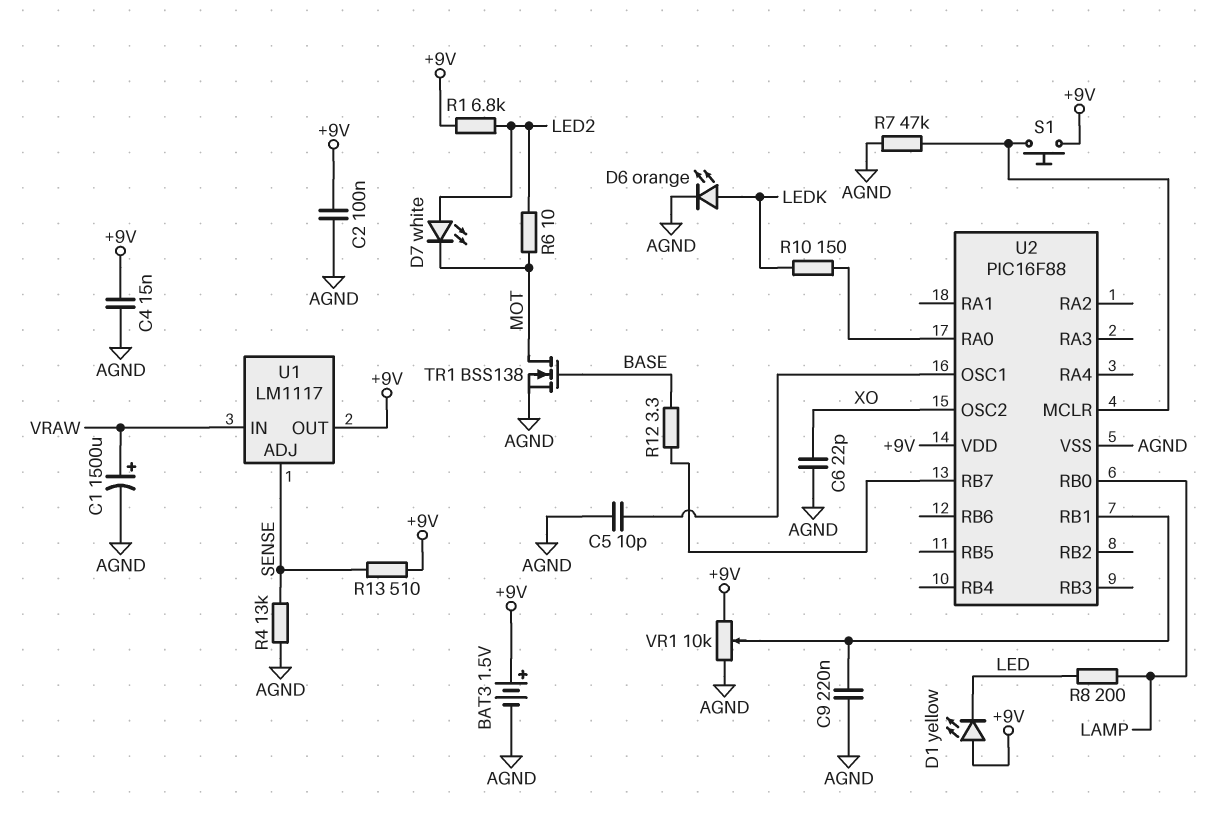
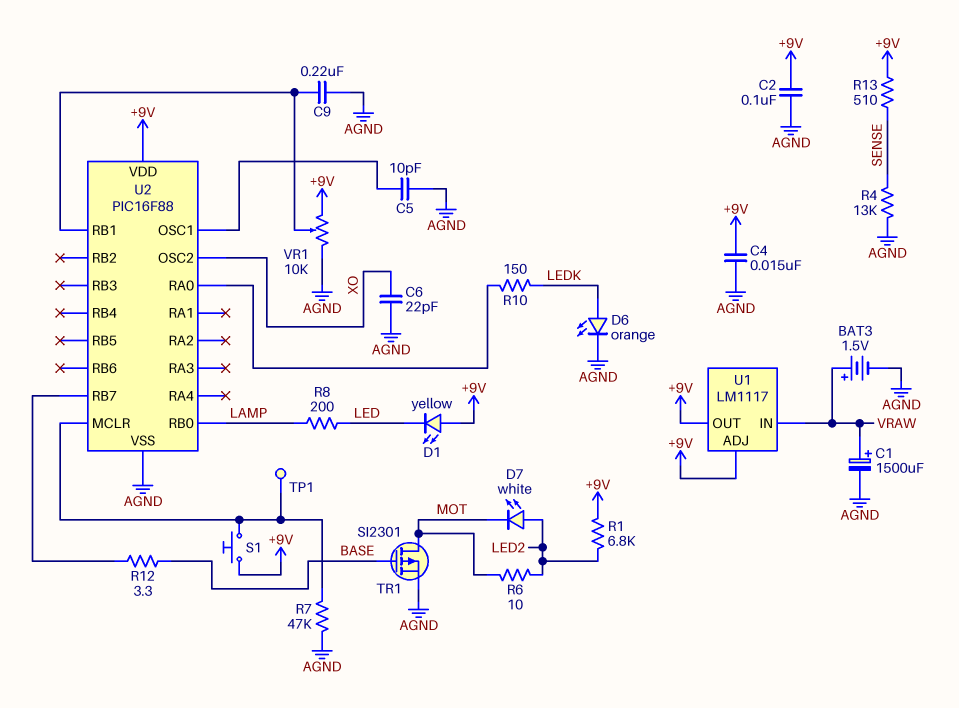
BAT3: 1.5V (plus +9V, minus AGND) -> 1.5V (plus VRAW, minus AGND)
TP1: none -> test point (U2/MCLR)
TR1: NMOS BSS138 (G BASE, D MOT, S AGND) -> PMOS SI2301 (G BASE, D MOT, S AGND)
U1 pin ADJ: SENSE -> +9V

